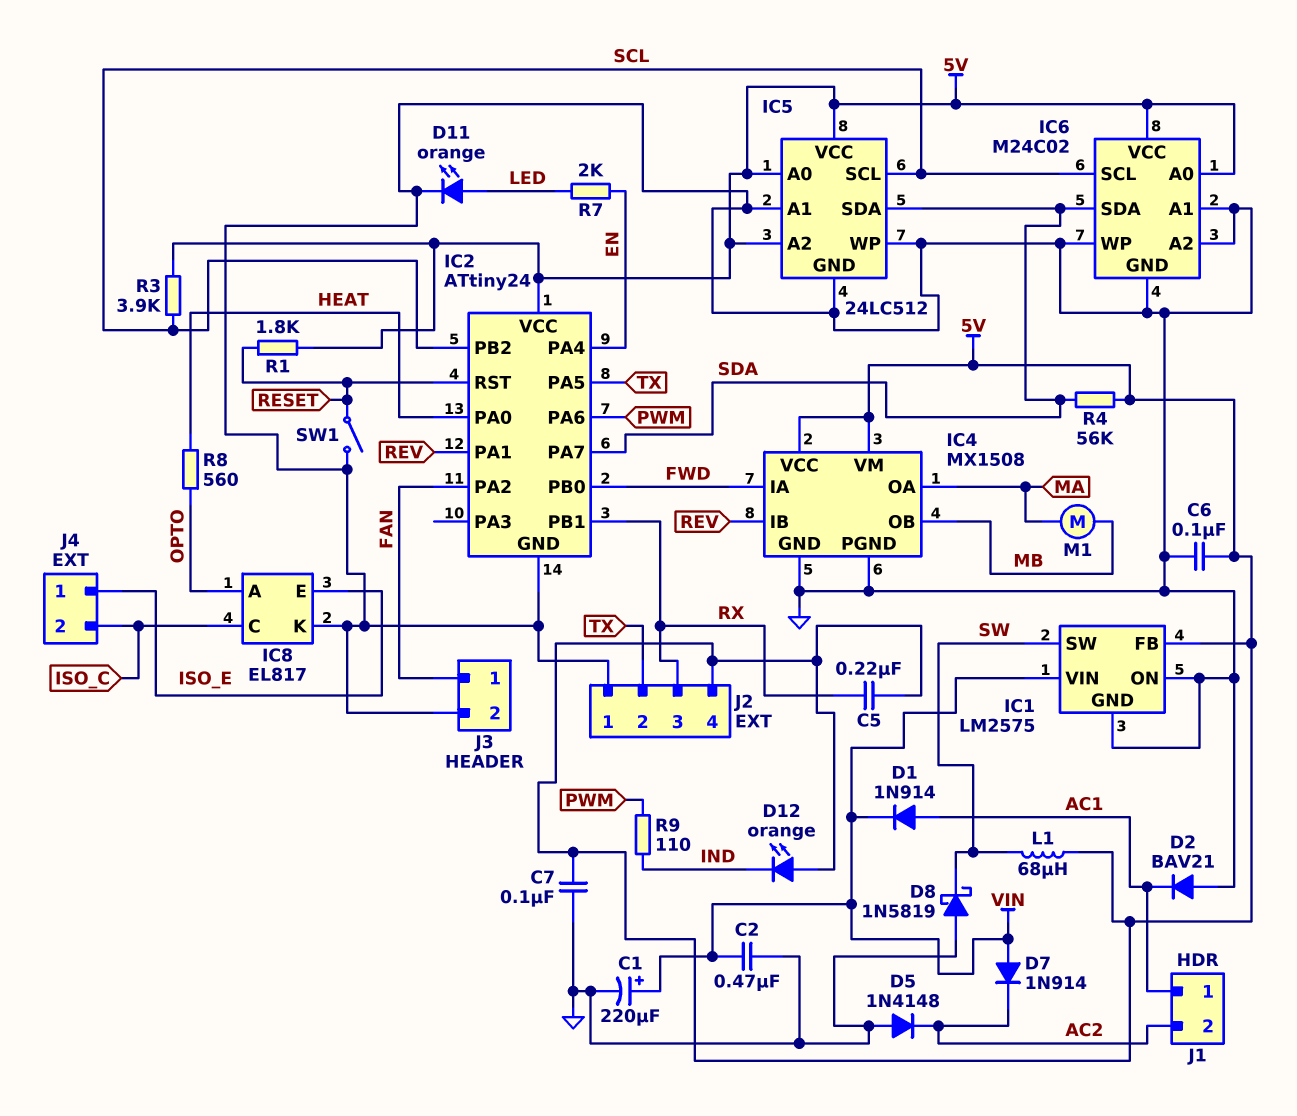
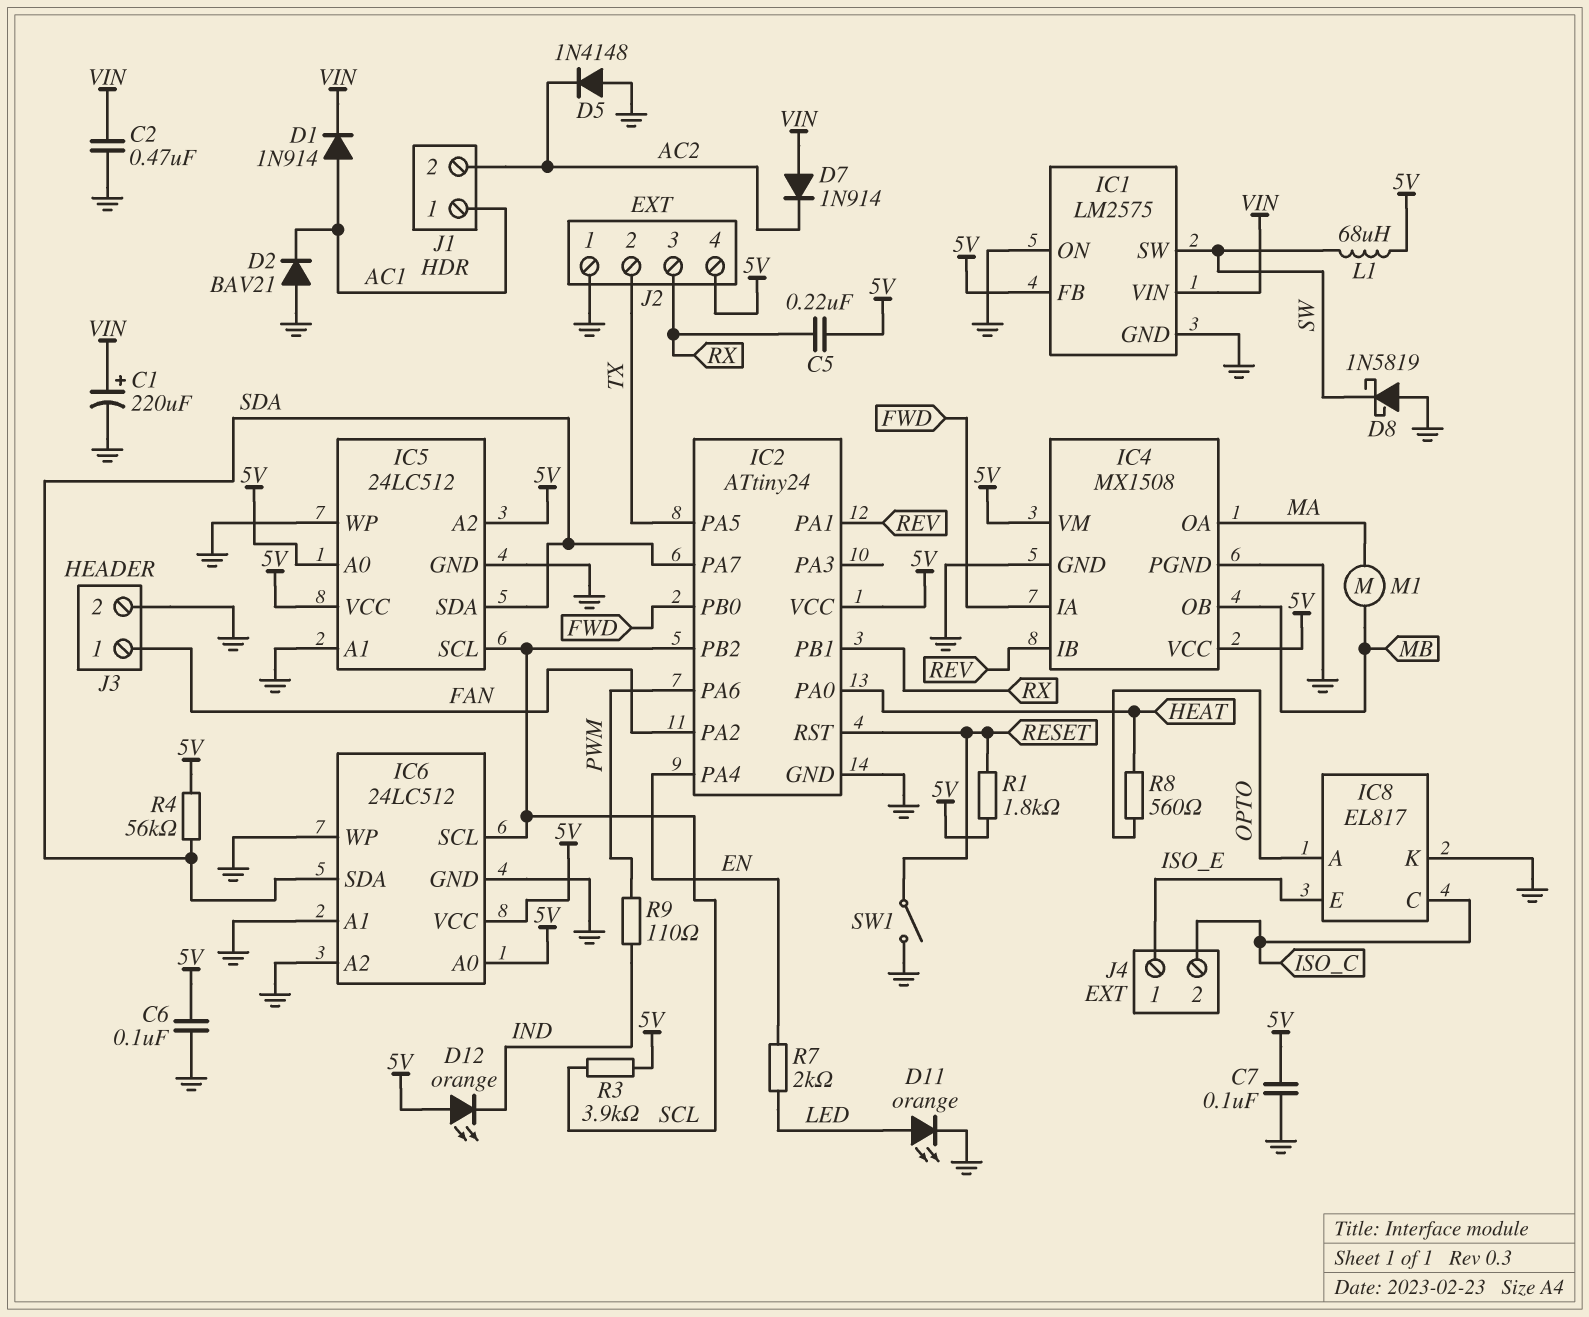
IC6: M24C02 -> 24LC512

